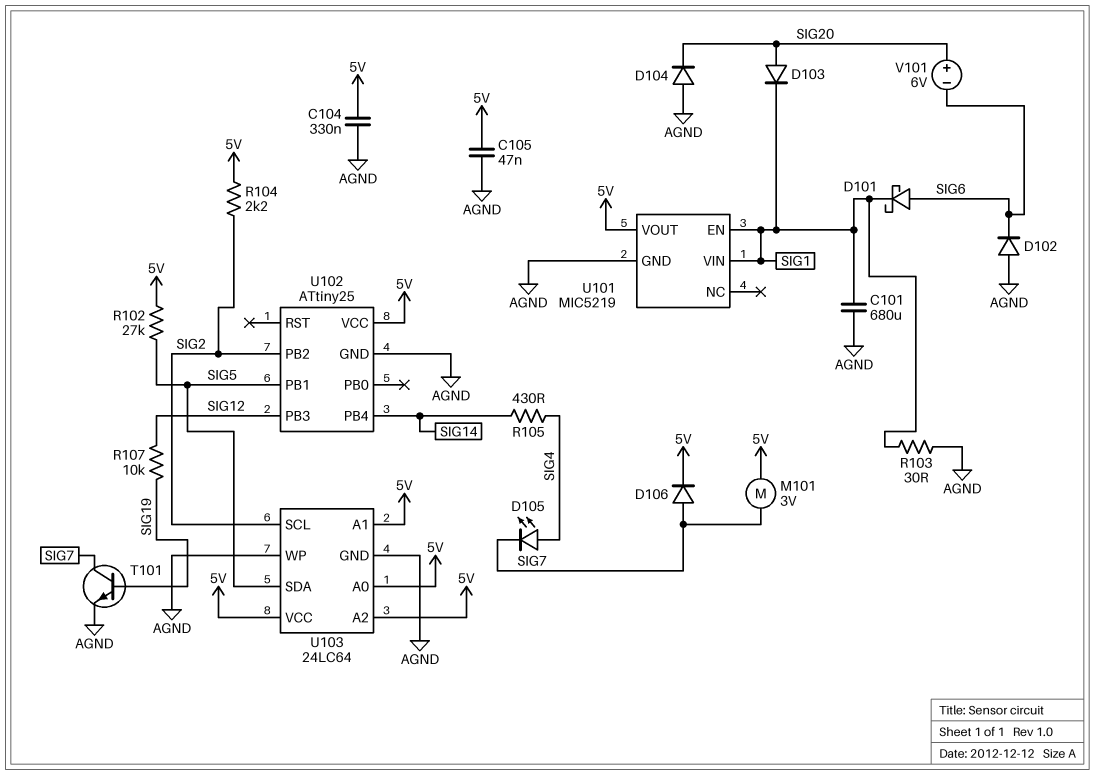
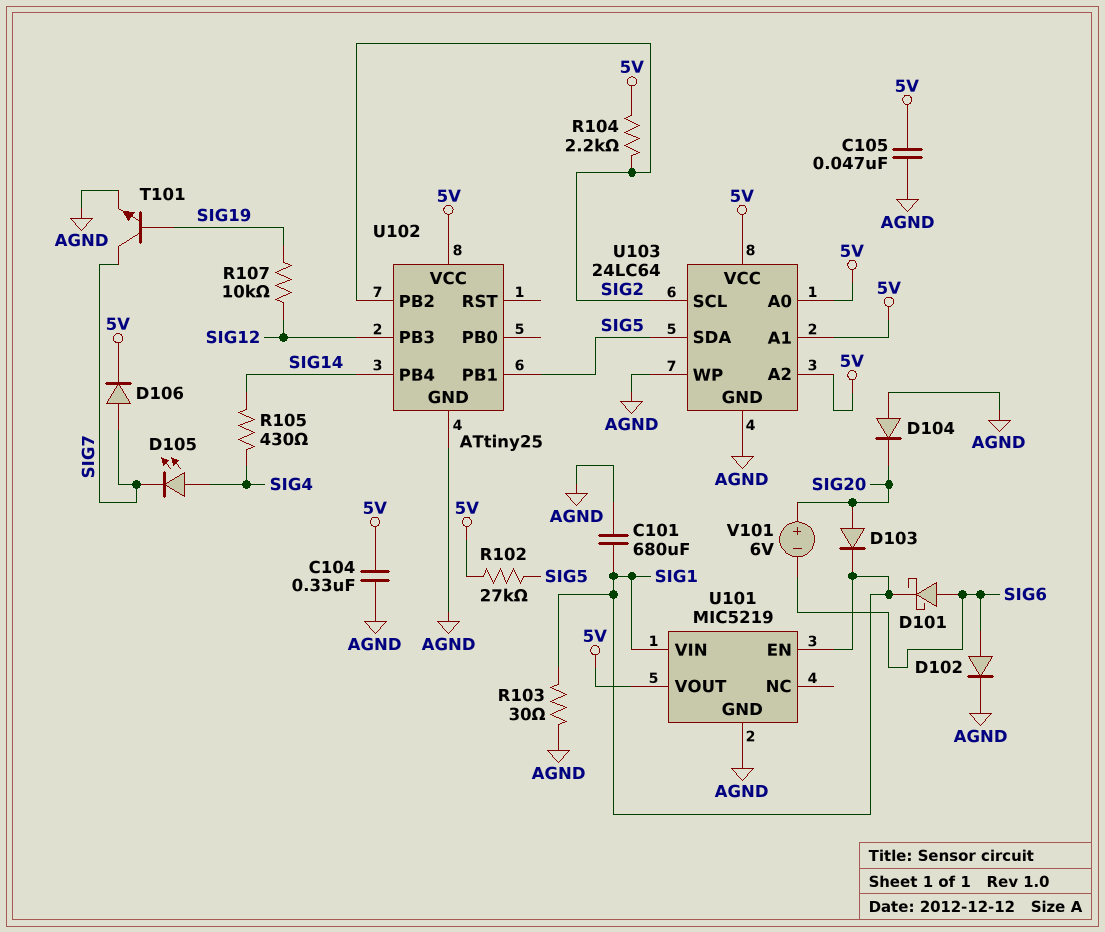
D102: diode (A AGND, K SIG6) -> diode (A SIG6, K AGND)
M101: motor 3V (5V, SIG7) -> none

